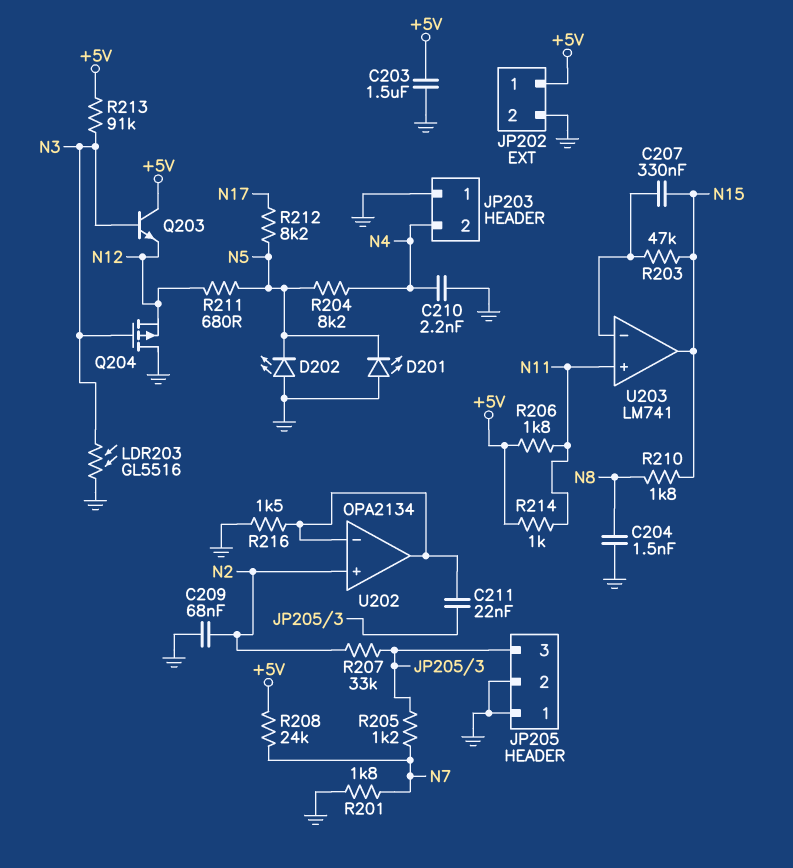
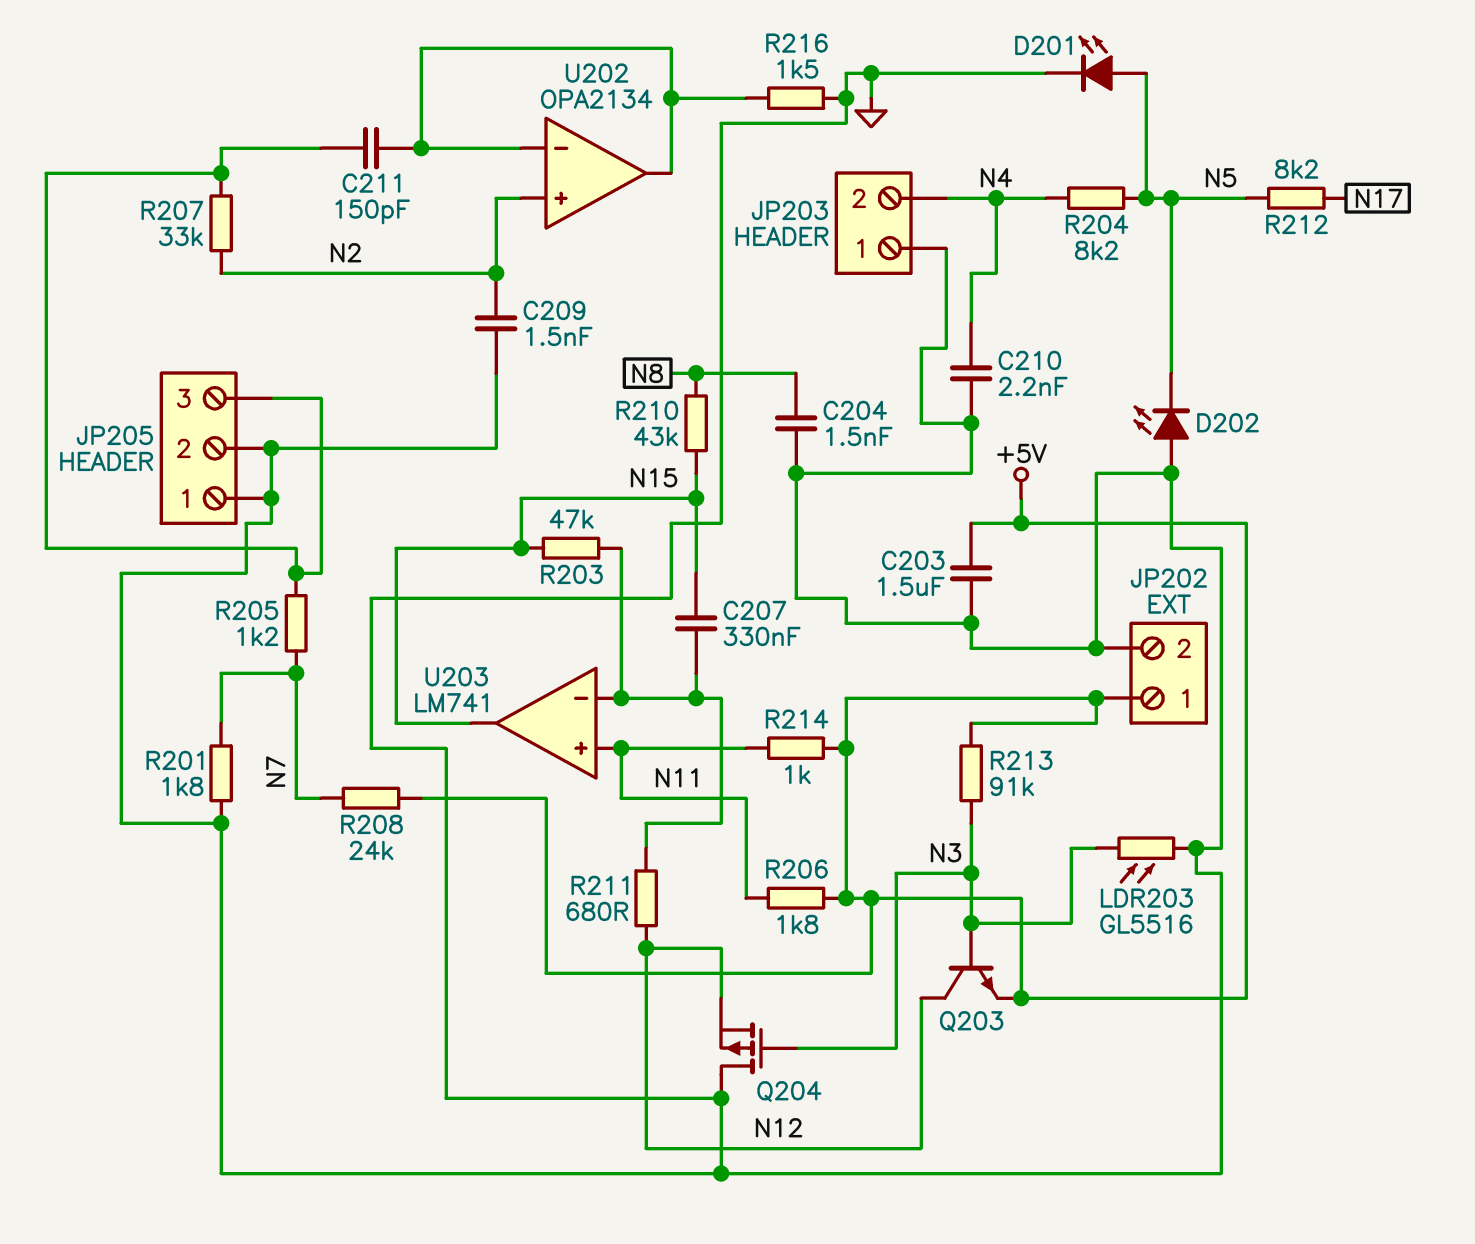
C209: 68nF (GND, N2) -> 1.5nF (GND, N2)
C211: 22nF (JP205/3, U202/in-) -> 150pF (JP205/3, U202/in-)
D201: LED (A GND, K N5) -> LED (A N5, K GND)
Q203: NPN (B N3, C +5V, E N12) -> NPN (B N3, C N12, E +5V)
R210: 1.8k (N8, N15) -> 43k (N8, N15)
R211: 680 (N5, N12) -> 680 (N12, U203/in-)

